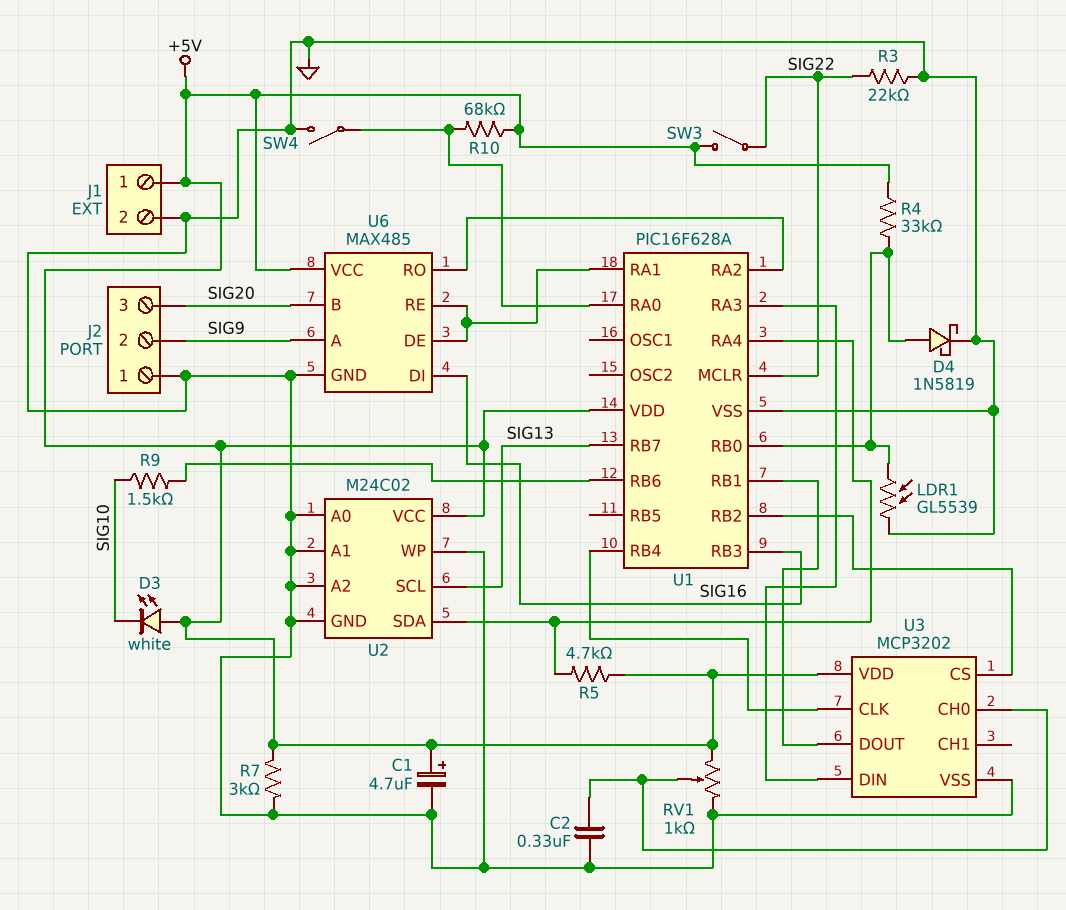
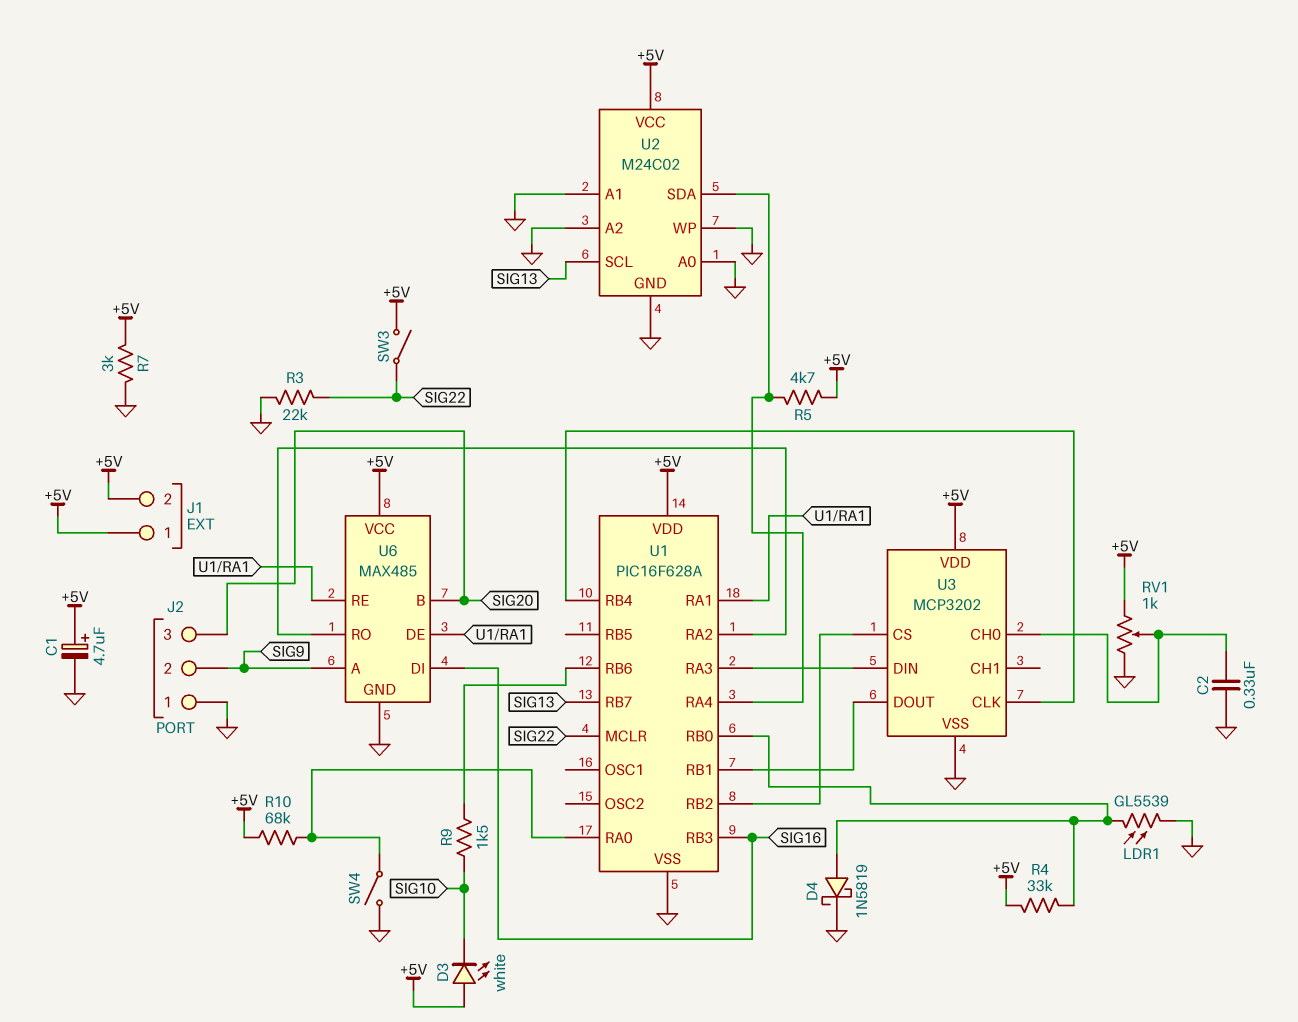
J1 pin 2: GND -> +5V

